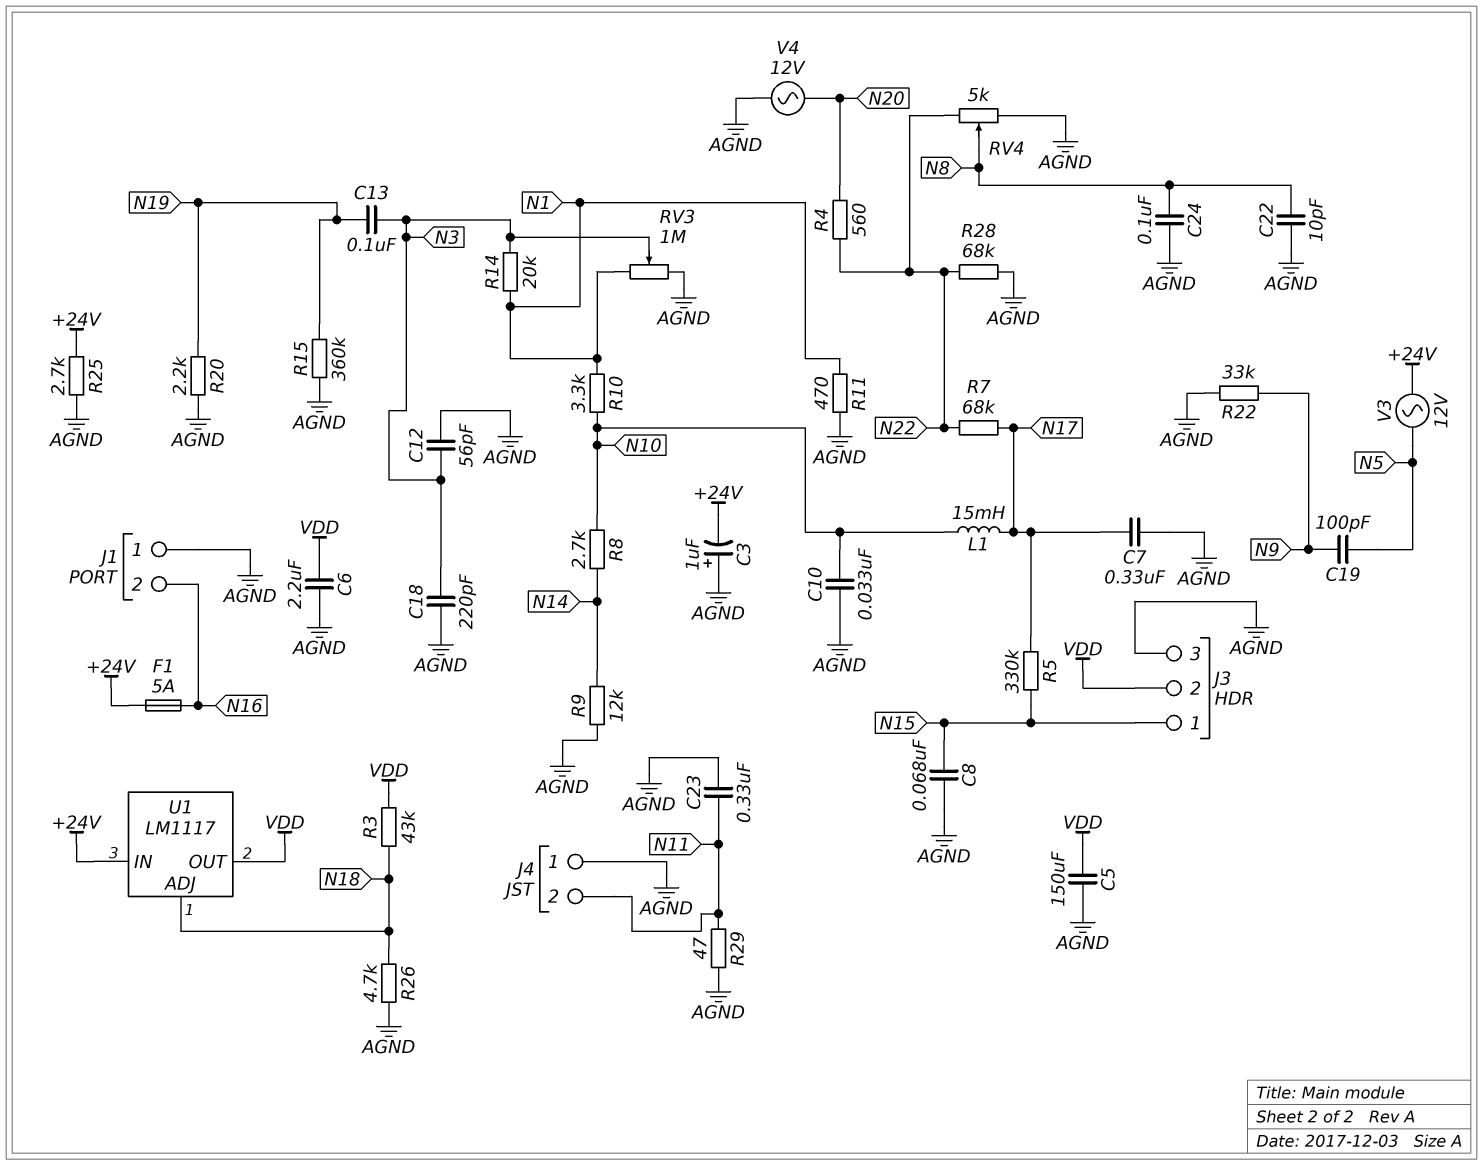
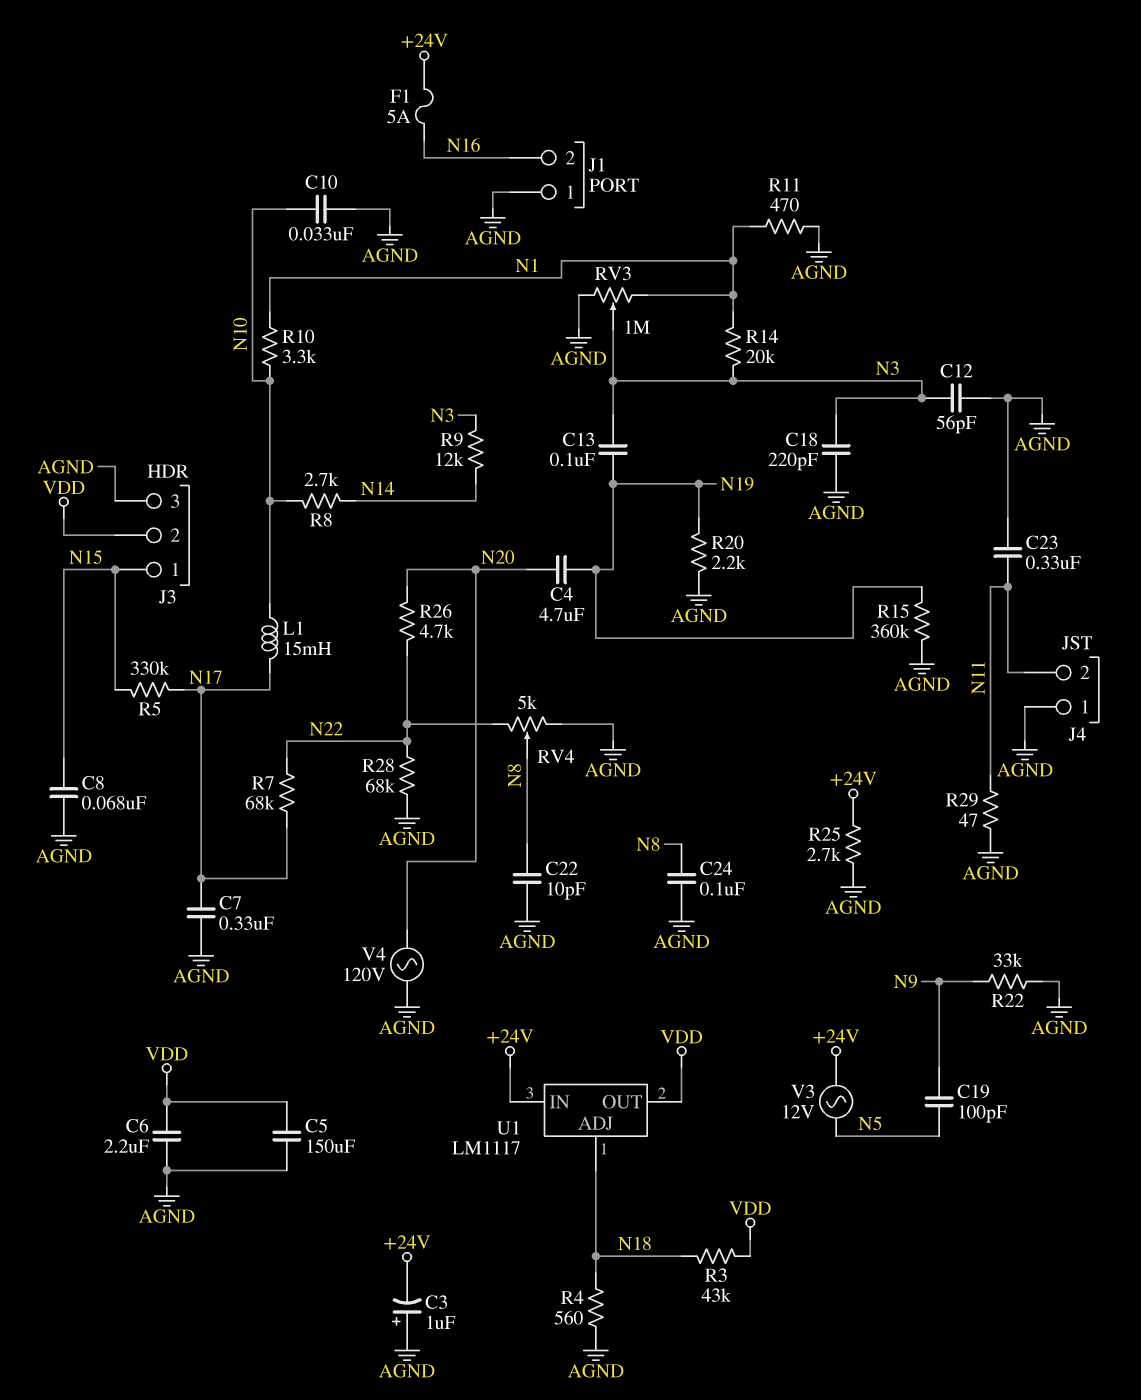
C4: none -> 4.7uF (N19, N20)
R4: 560 (N20, N22) -> 560 (AGND, N18)
R9: 12k (AGND, N14) -> 12k (N3, N14)
R26: 4.7k (AGND, N18) -> 4.7k (N20, N22)
V4: AC 12V (AGND, N20) -> AC 120V (AGND, N20)

